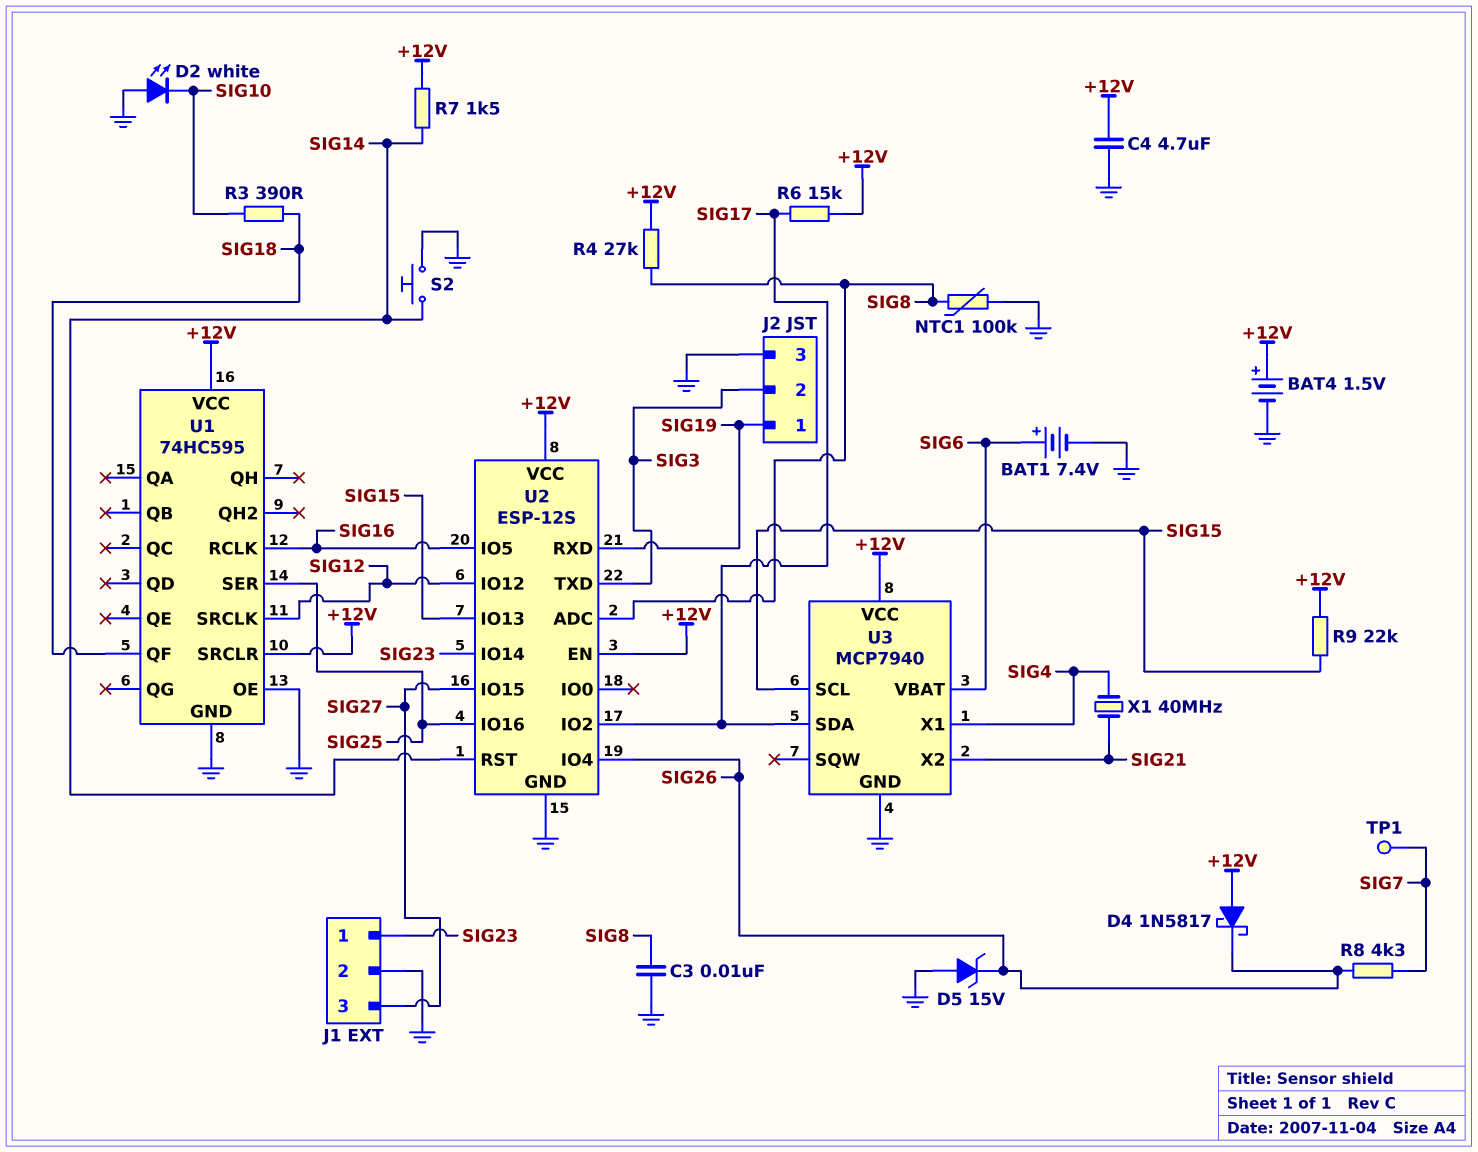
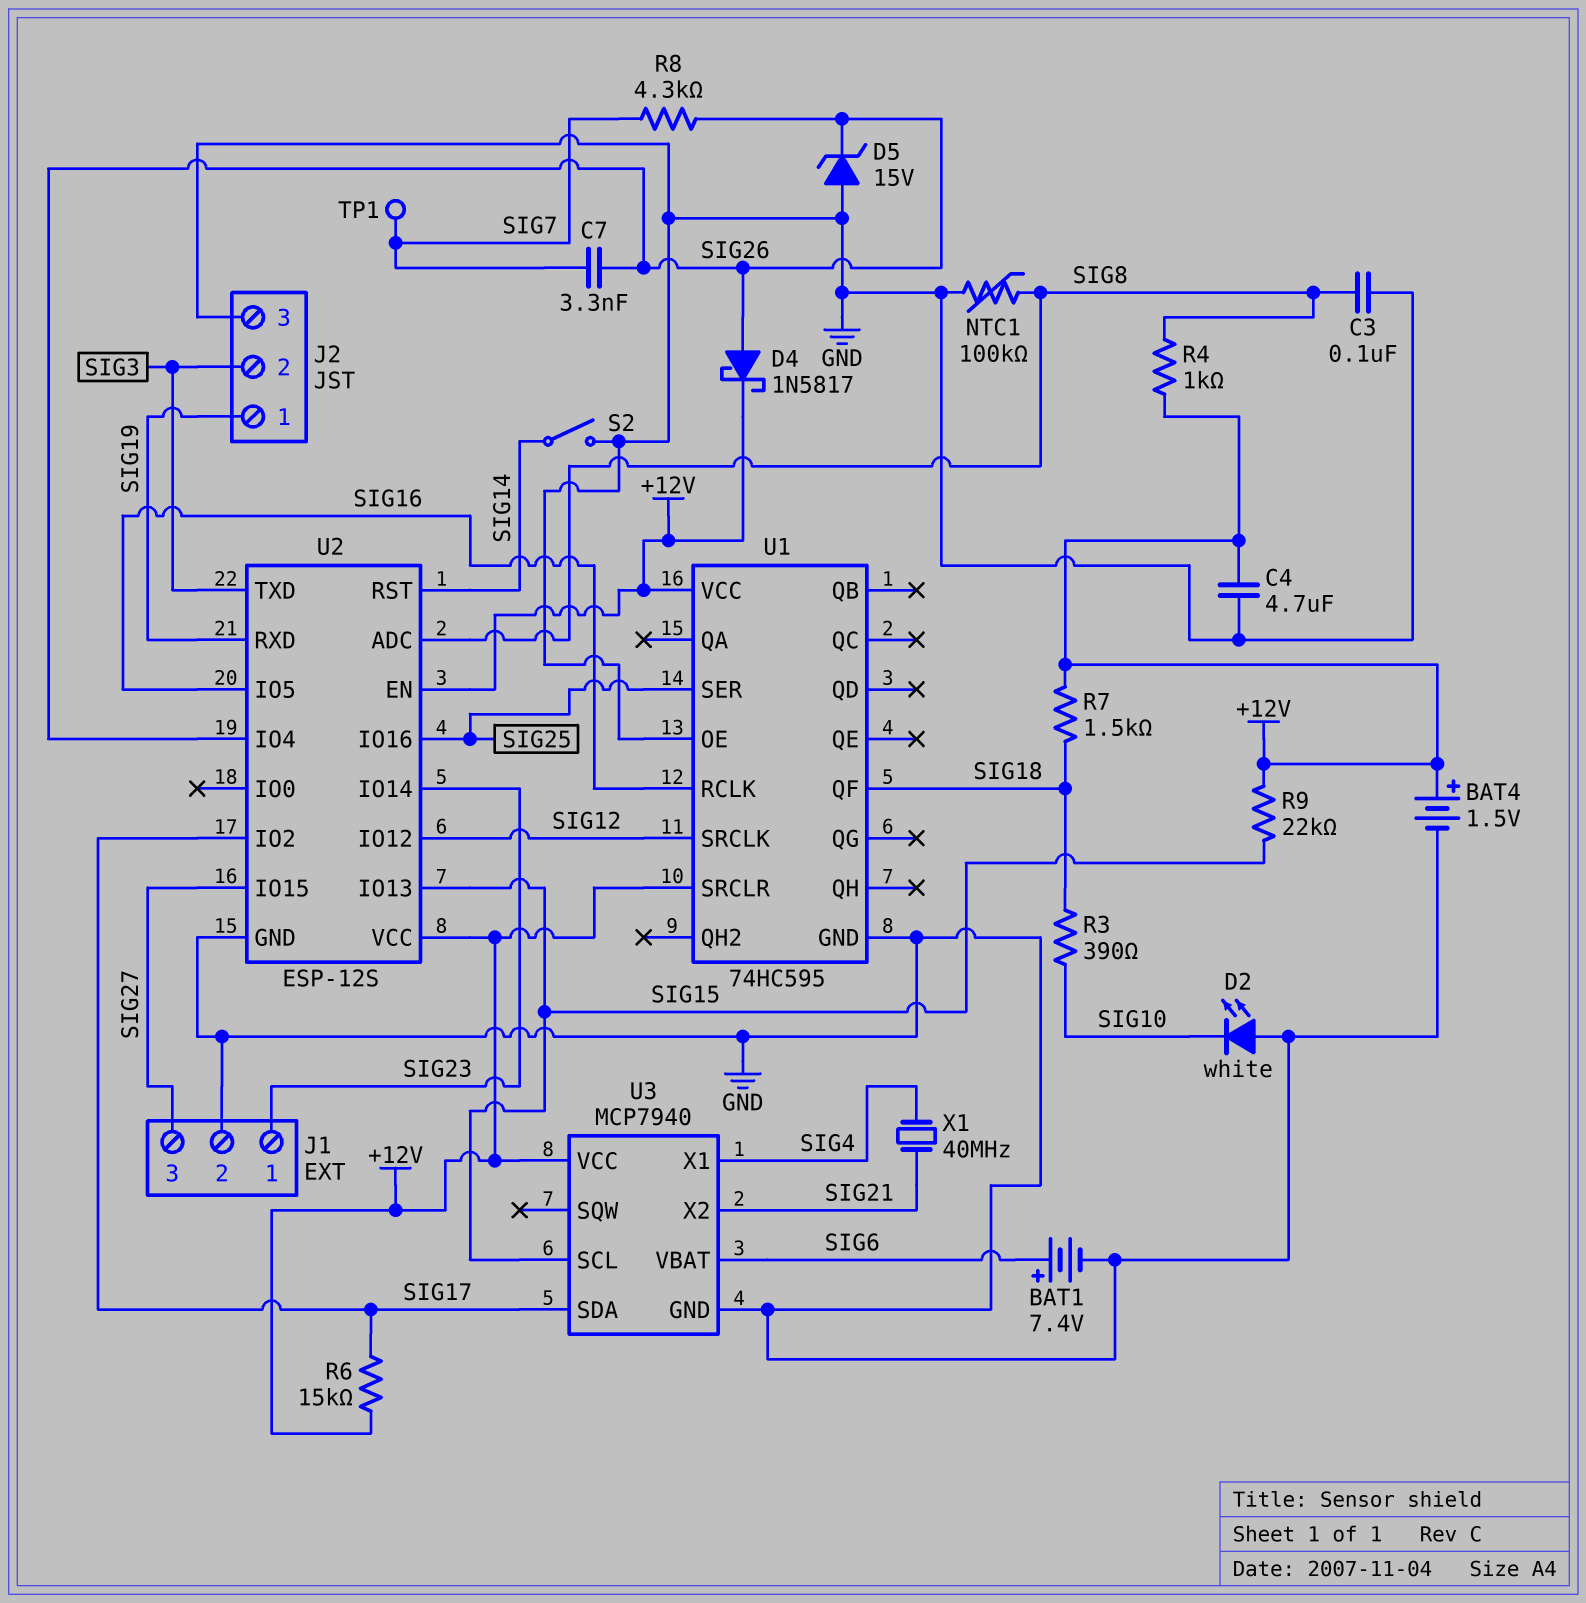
C3: 10nF (GND, SIG8) -> 100nF (GND, SIG8)
C7: none -> 3.3nF (SIG7, SIG26)
D4: schottky 1N5817 (A +12V, K SIG26) -> schottky 1N5817 (A SIG26, K +12V)
R4: 27k (+12V, SIG8) -> 1k (+12V, SIG8)
R7: 1.5k (+12V, SIG14) -> 1.5k (+12V, SIG18)
S2: button (GND, SIG14) -> switch (GND, SIG14)

